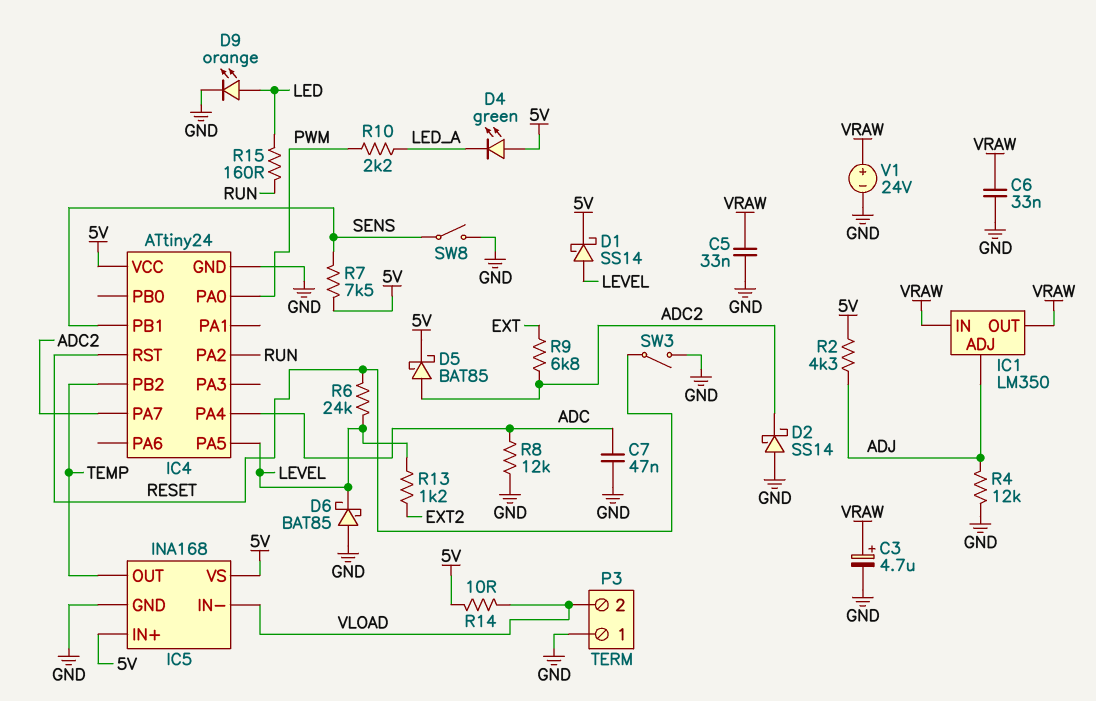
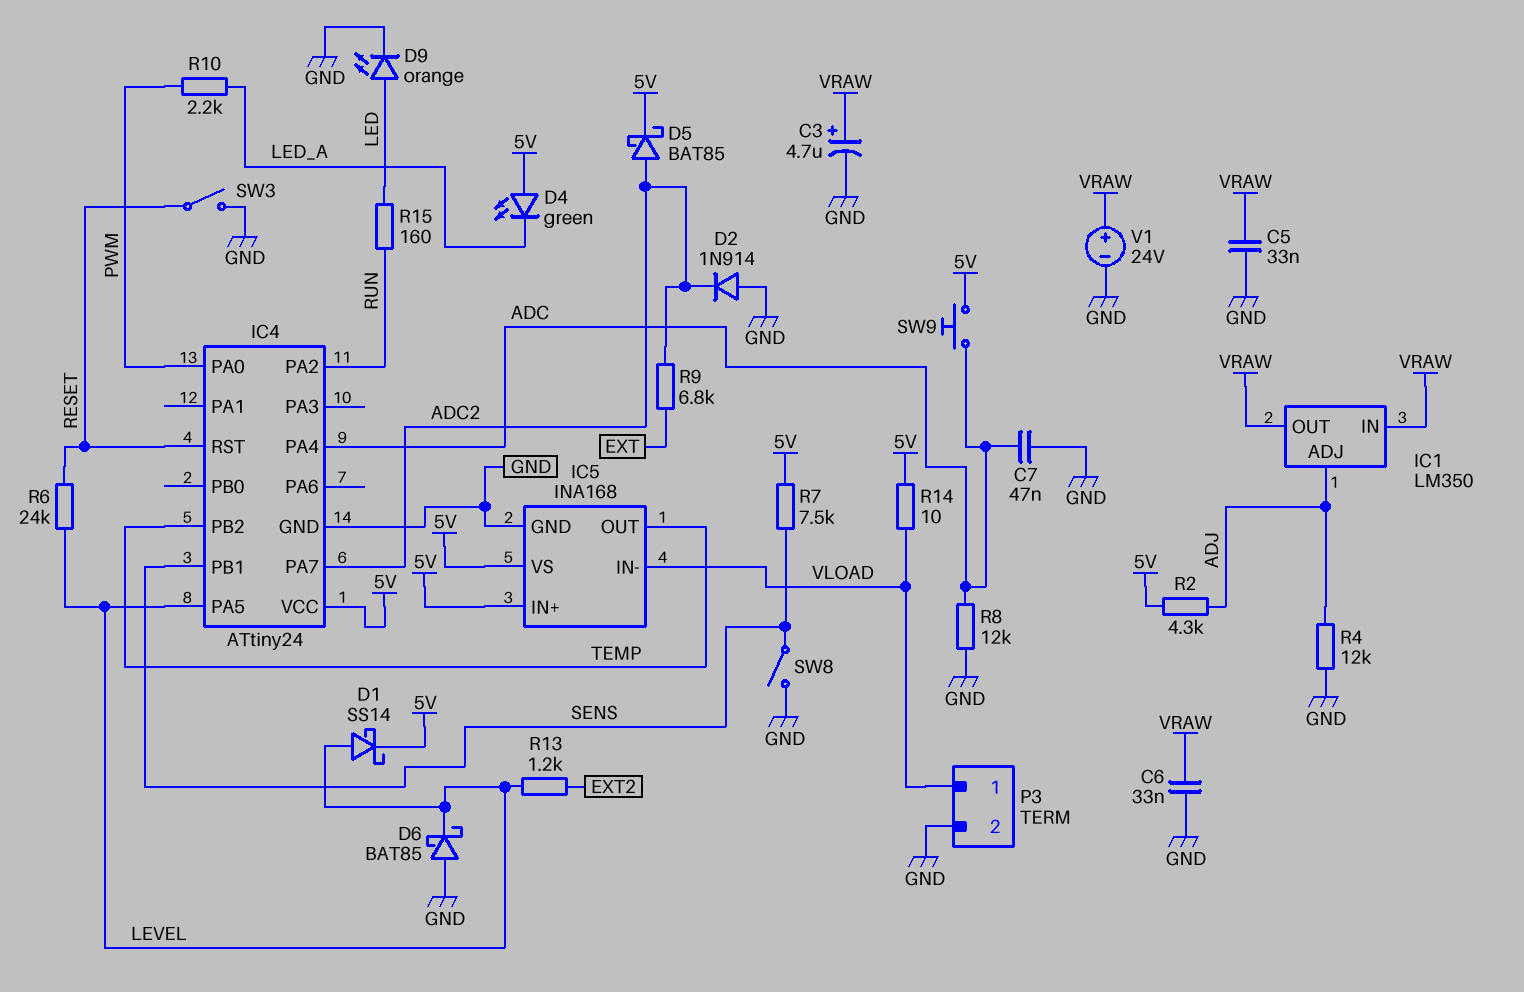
D2: schottky SS14 (A GND, K ADC2) -> diode 1N914 (A GND, K ADC2)
P3 pin 1: GND -> VLOAD
P3 pin 2: VLOAD -> GND
SW9: none -> button (5V, ADC)

